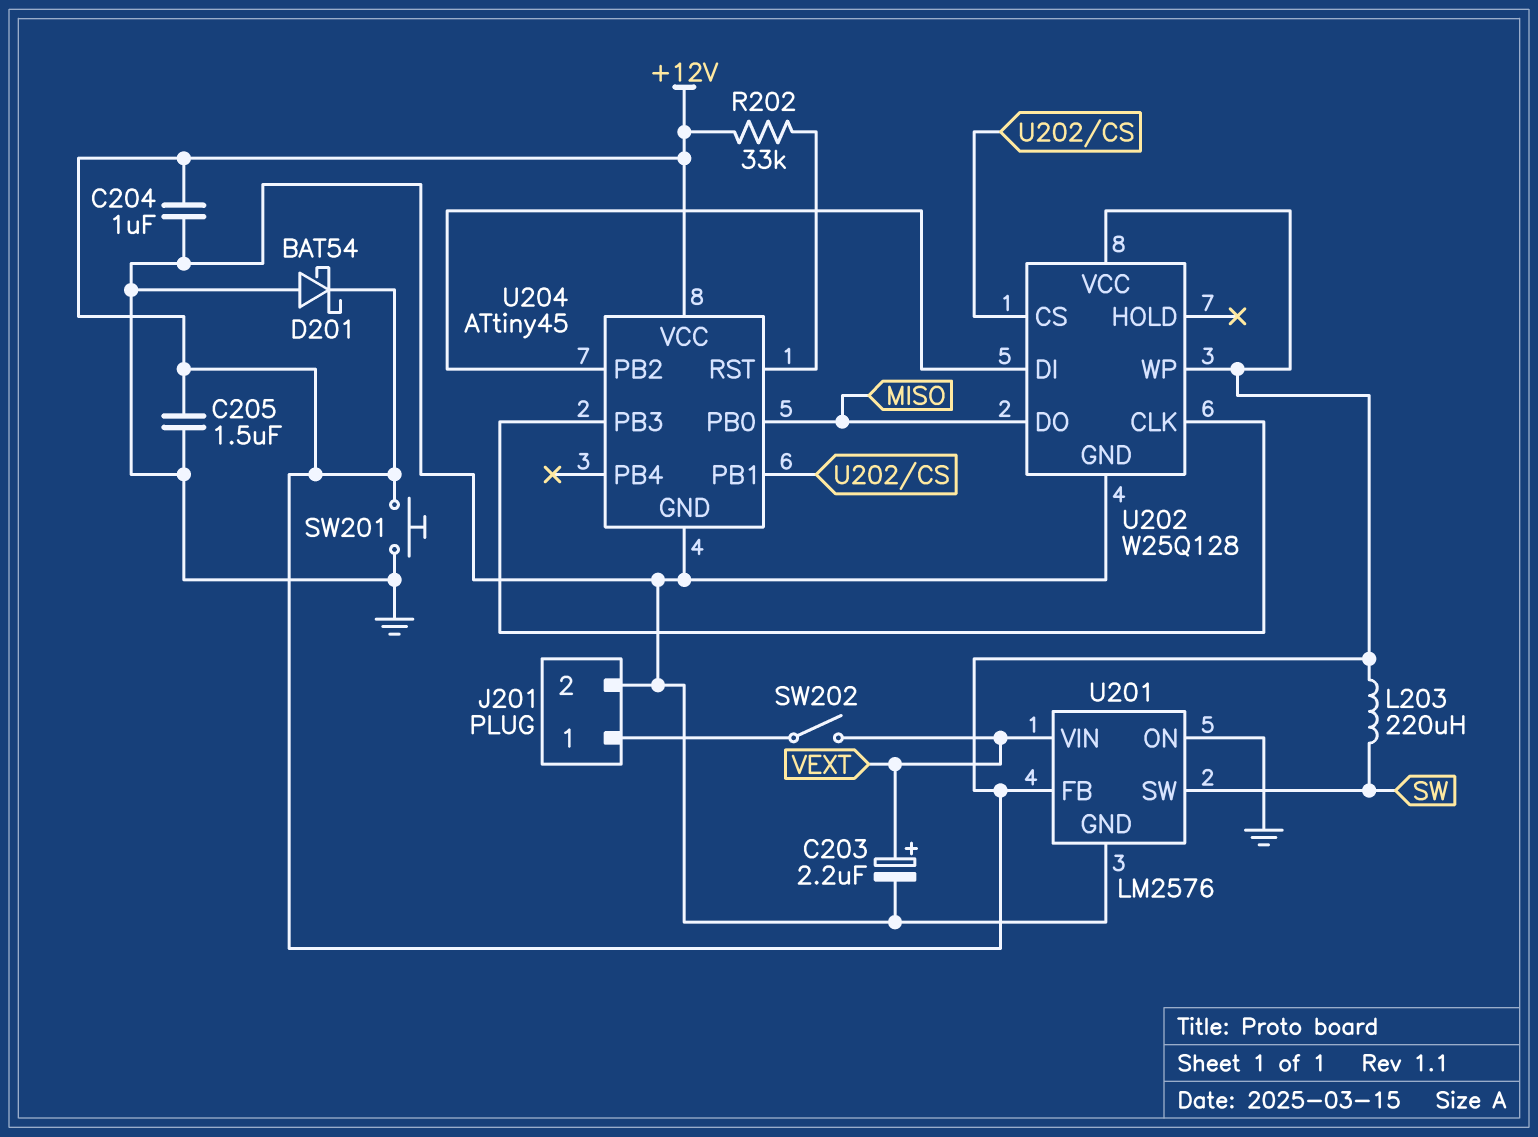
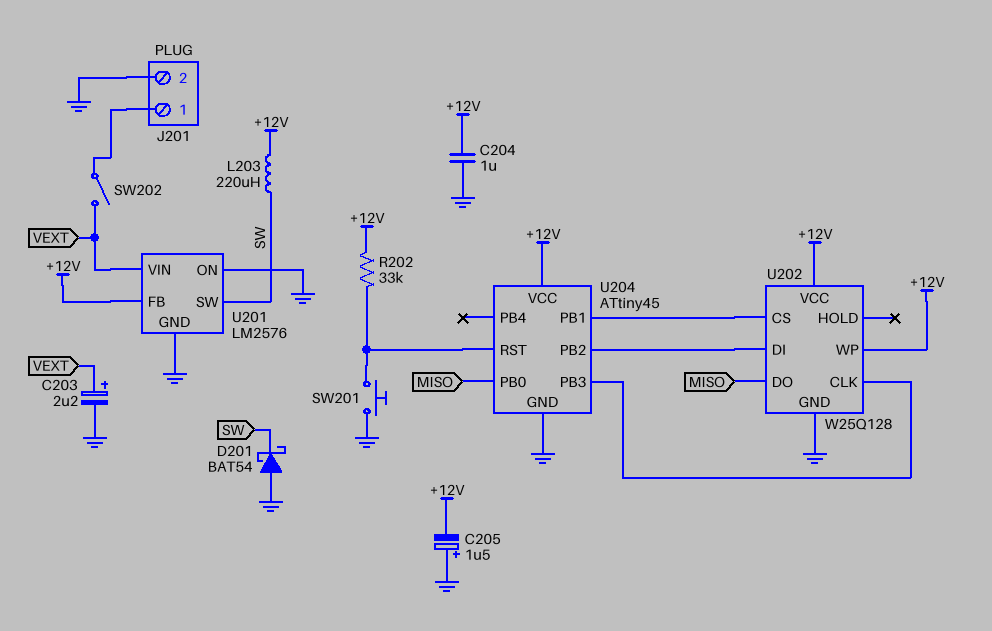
C205: 1.5uF (+12V, GND) -> 1.5uF (plus GND, minus +12V)
D201: schottky BAT54 (A GND, K +12V) -> schottky BAT54 (A GND, K SW)
SW201: button (+12V, GND) -> button (GND, U204/RST)

